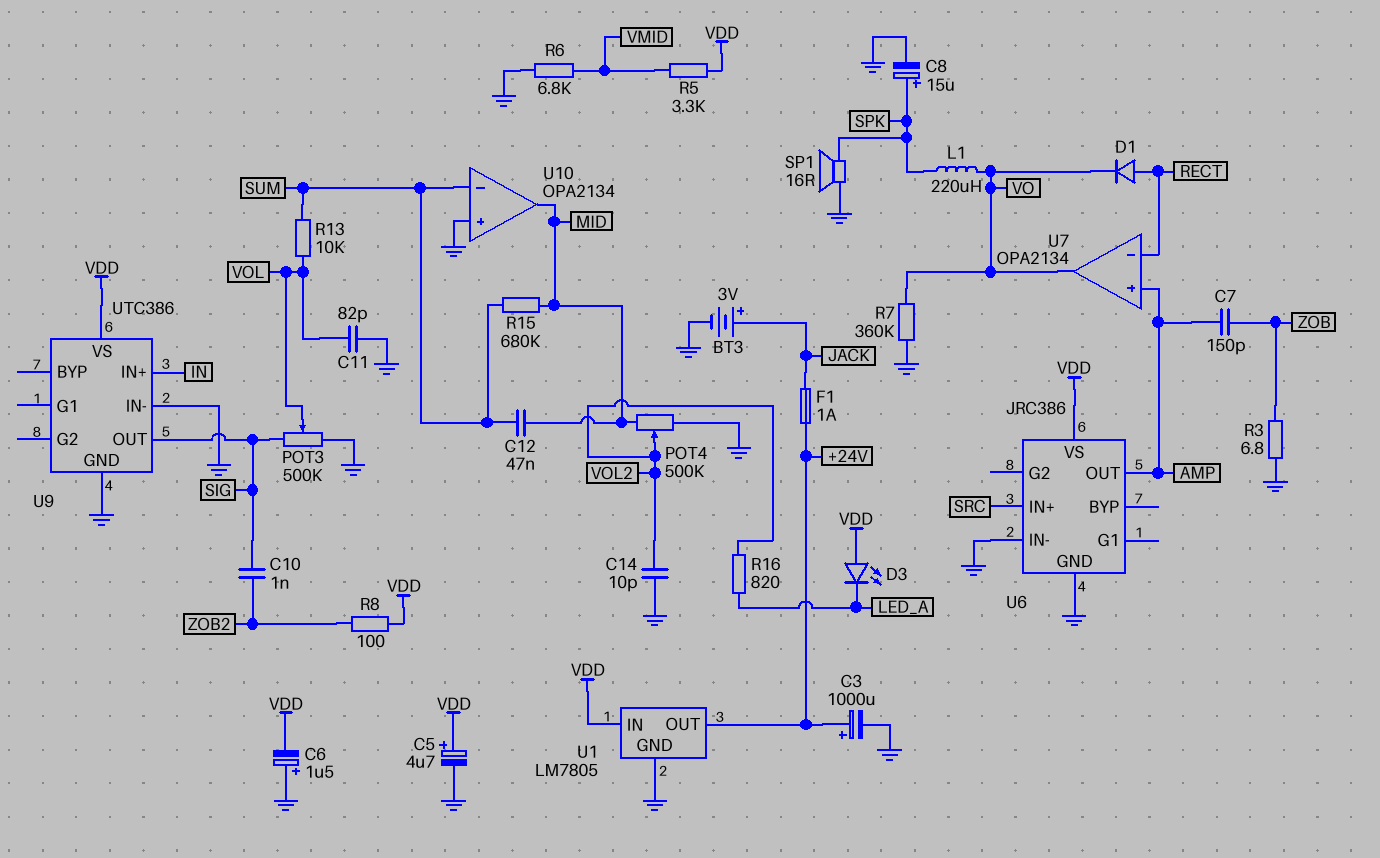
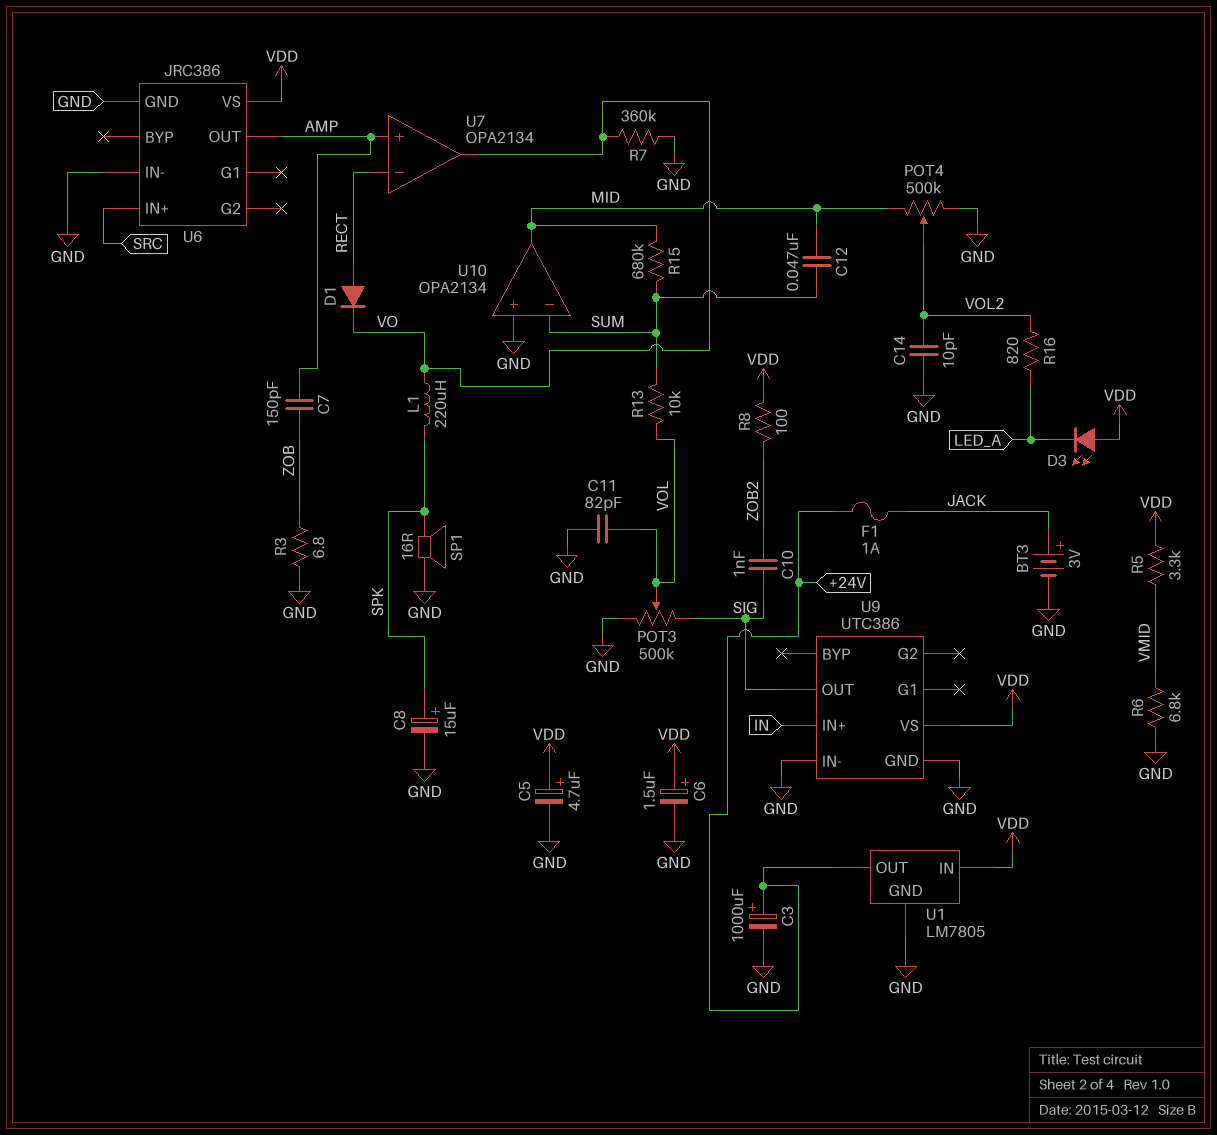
C6: 1.5uF (plus GND, minus VDD) -> 1.5uF (plus VDD, minus GND)

